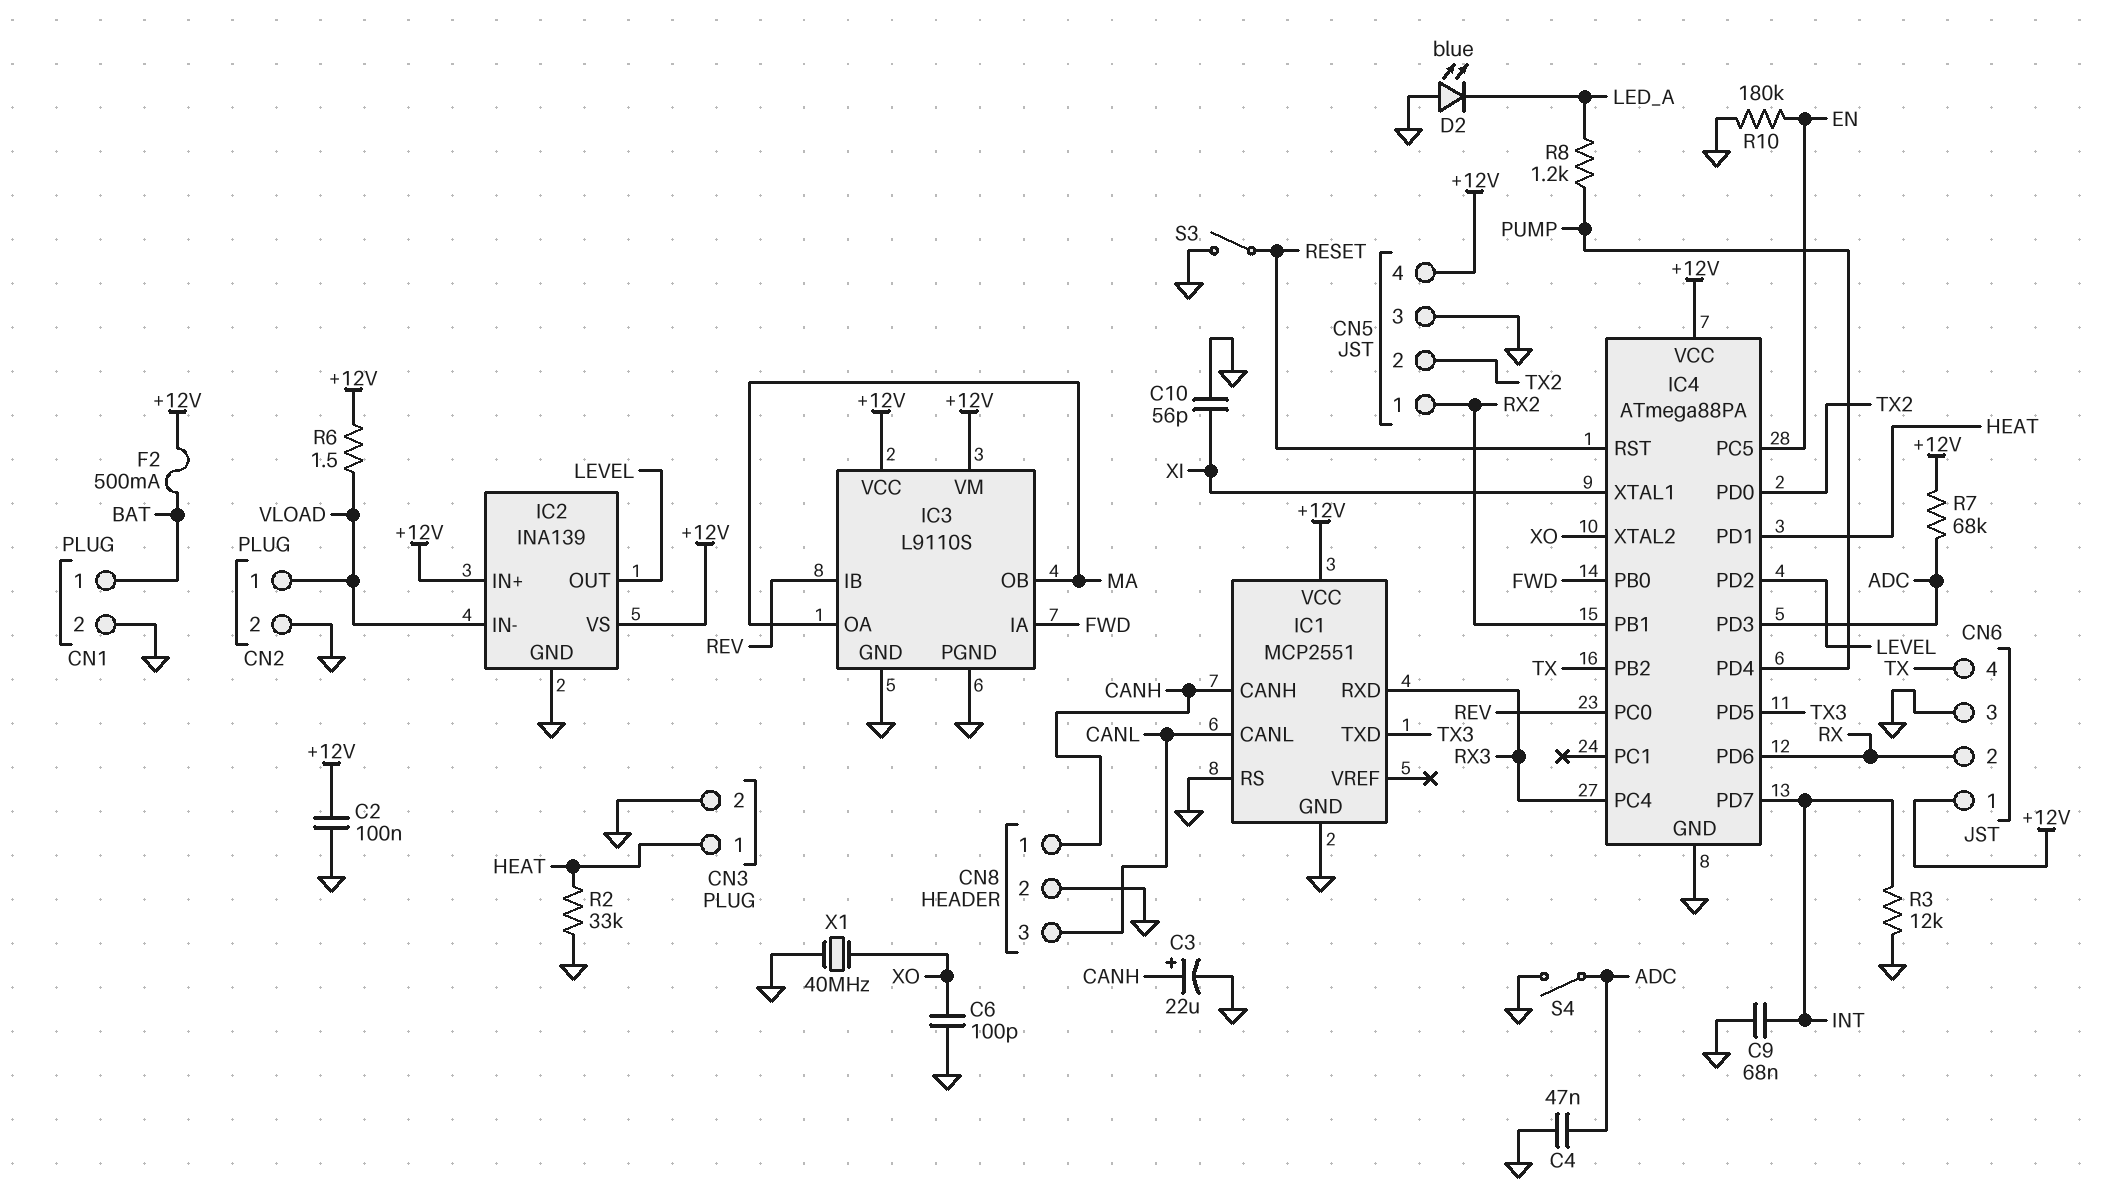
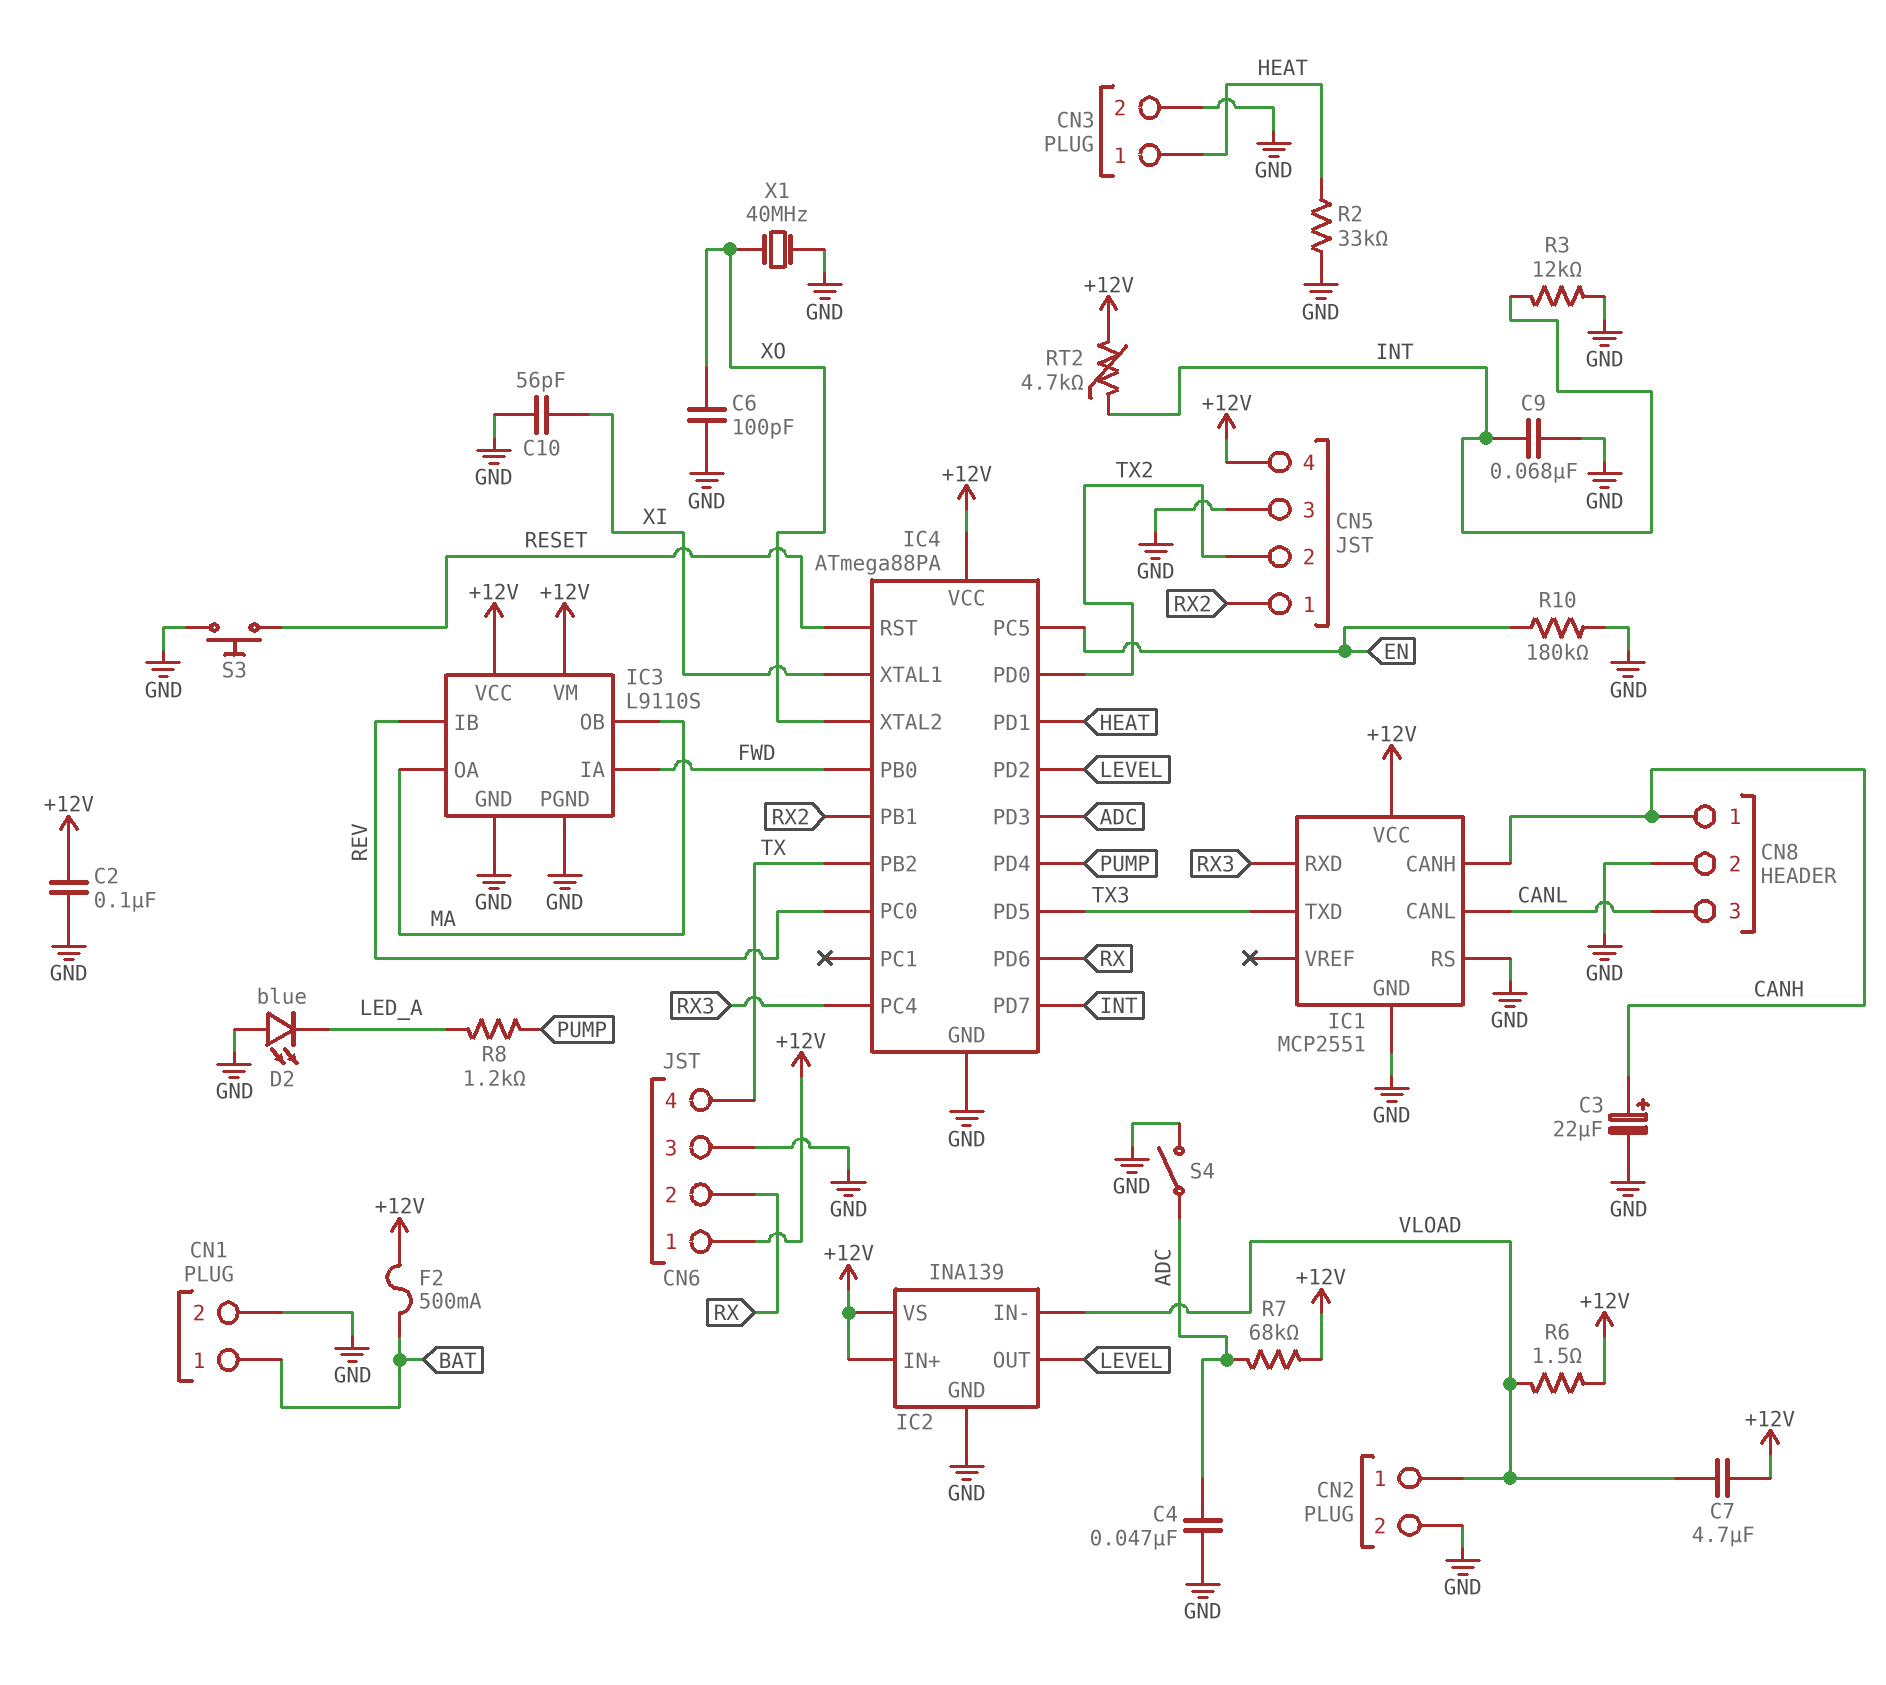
C7: none -> 4.7uF (+12V, VLOAD)
RT2: none -> 4.7k (+12V, INT)
S3: switch (GND, RESET) -> button (GND, RESET)

